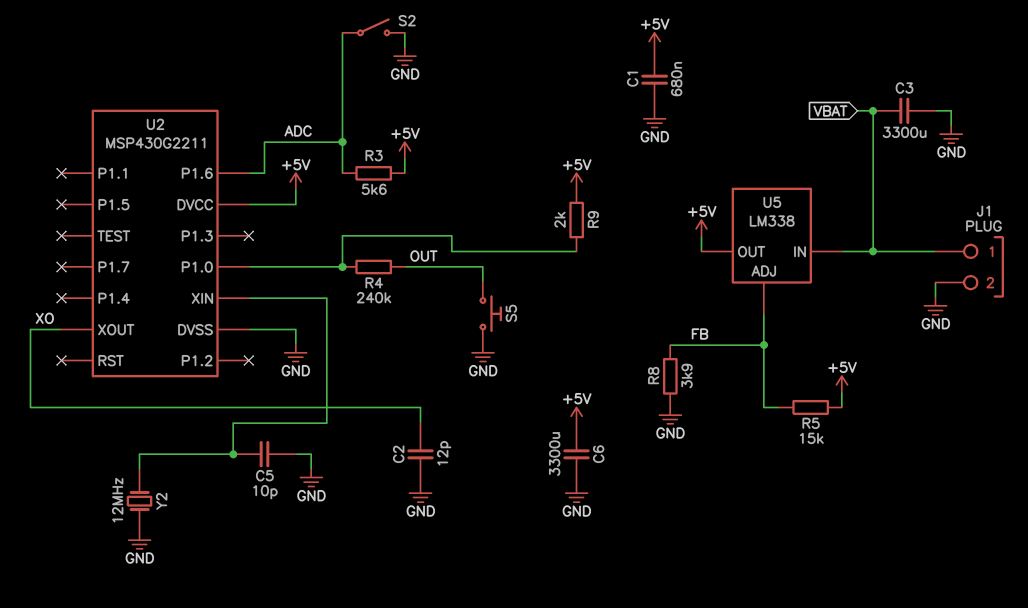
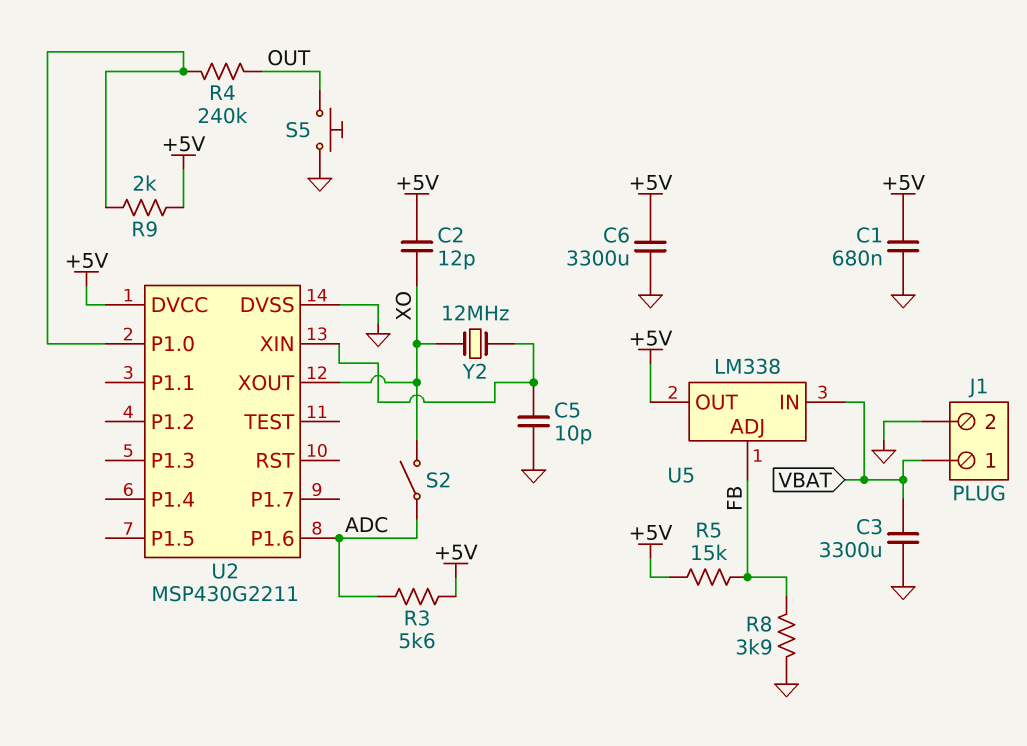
C2: 12pF (GND, XO) -> 12pF (+5V, XO)
S2: switch (ADC, GND) -> switch (ADC, XO)
Y2: 12MHz (GND, U2/XIN) -> 12MHz (U2/XIN, XO)

